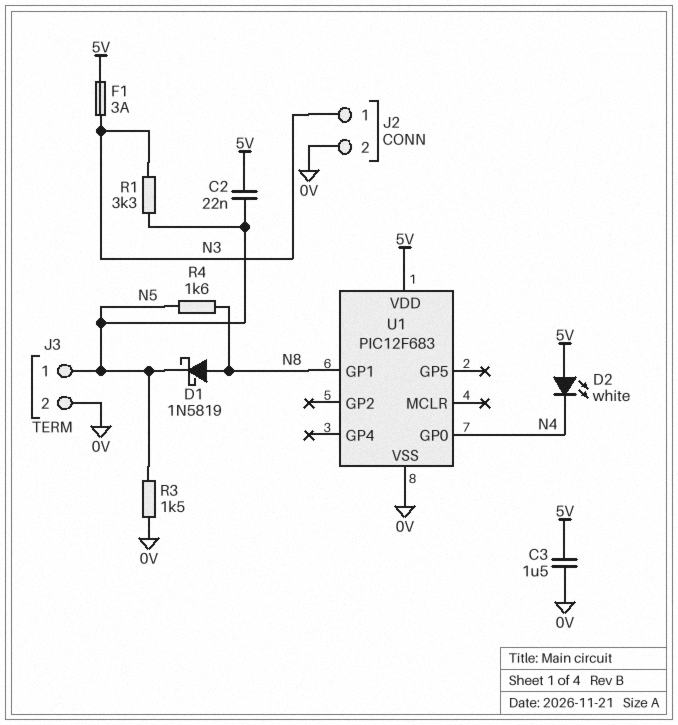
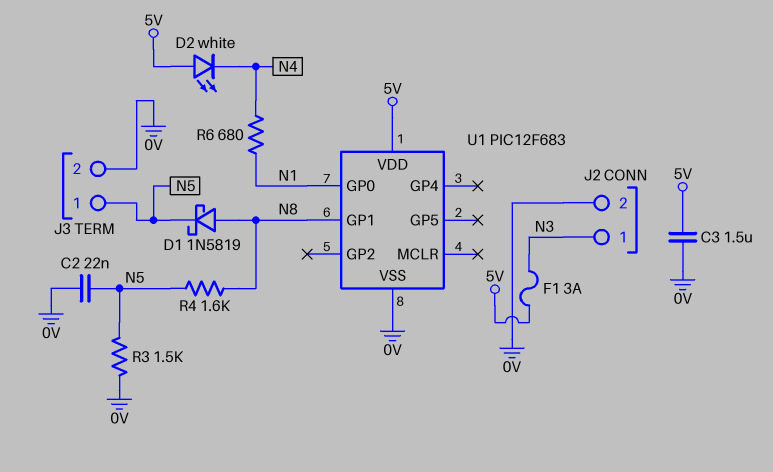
C2: 22nF (5V, N5) -> 22nF (0V, N5)
R1: 3.3k (N3, N5) -> none
R6: none -> 680 (N1, N4)
U1 pin GP0: N4 -> N1

